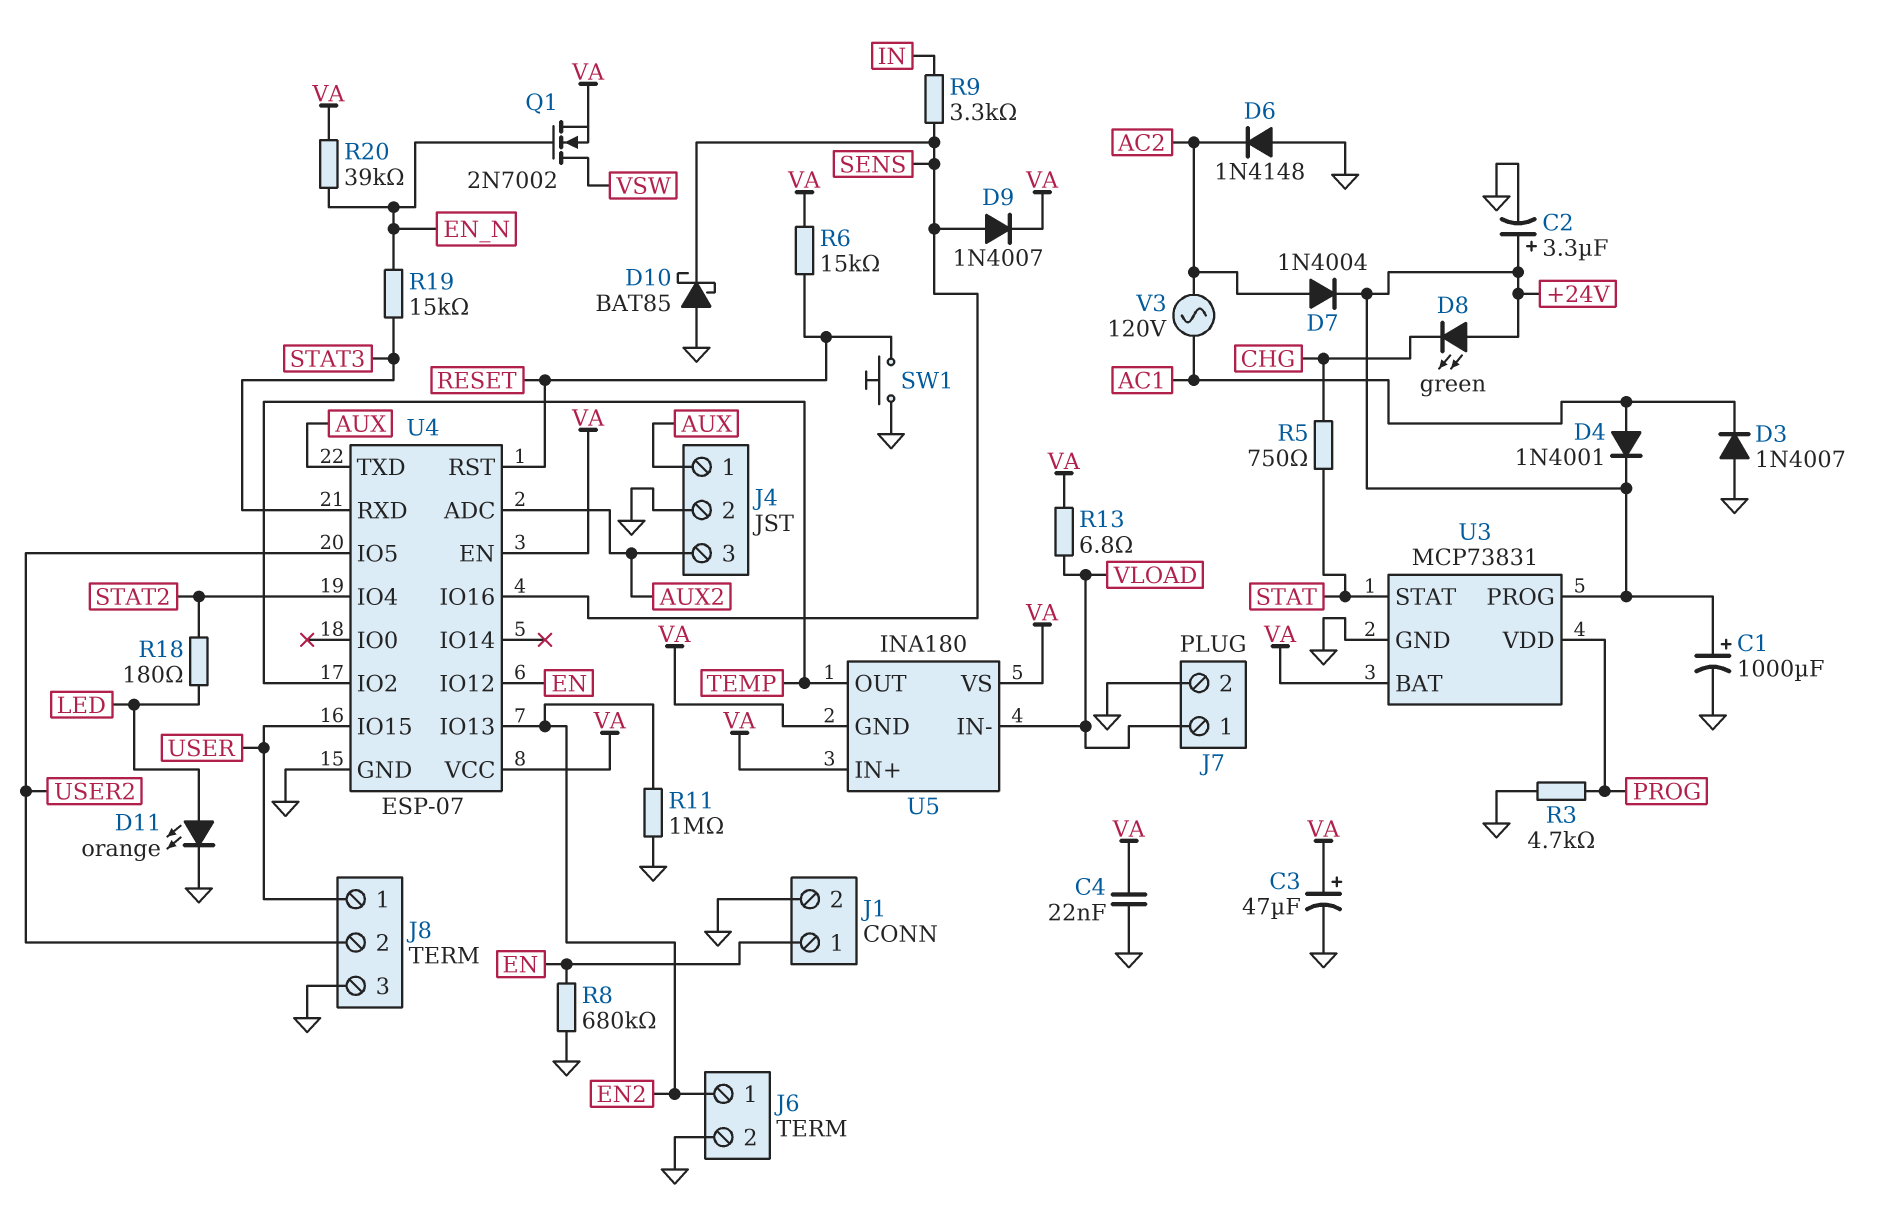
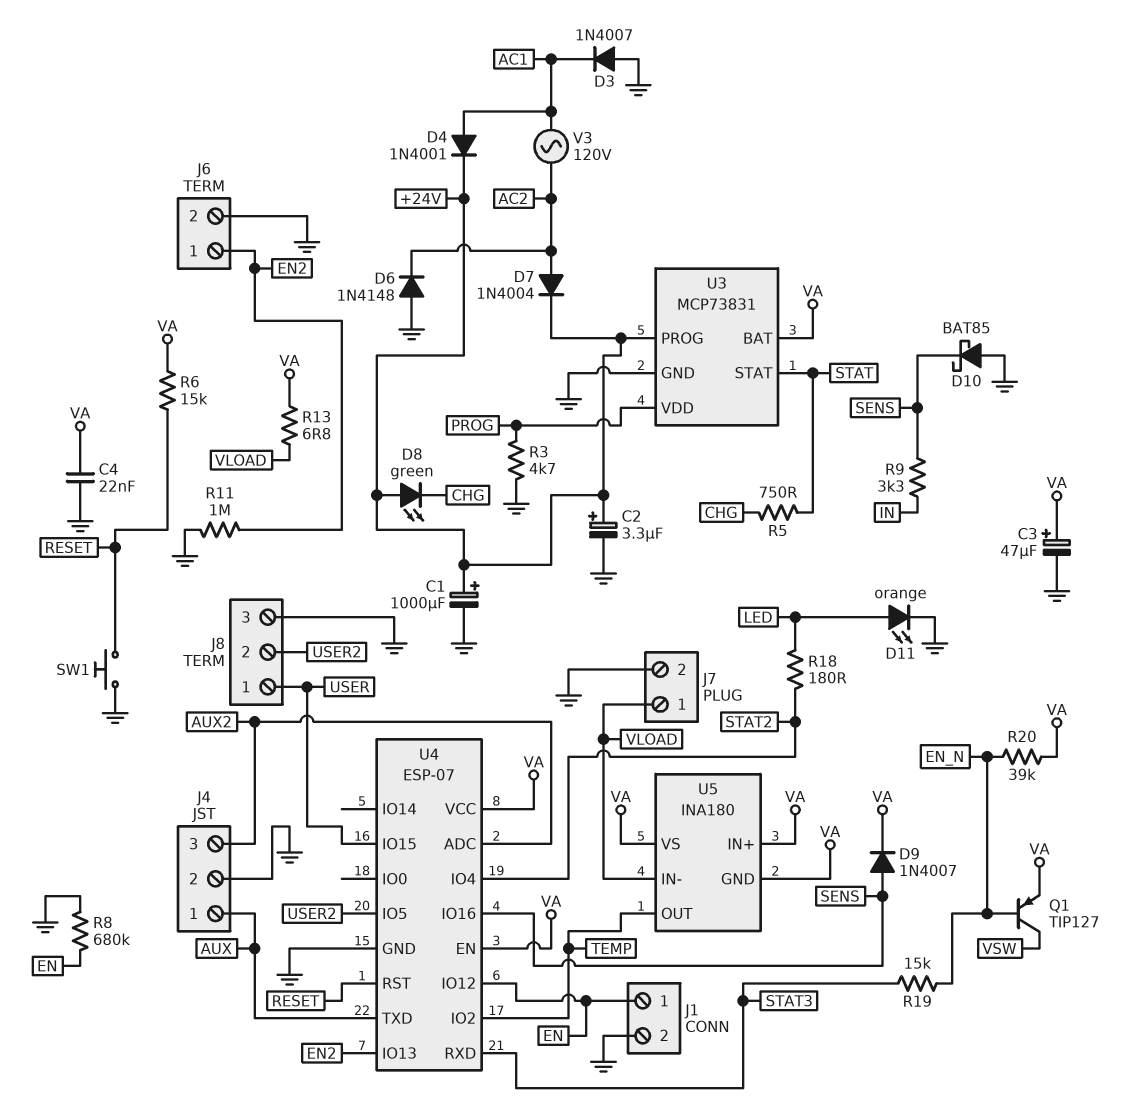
Q1: NMOS 2N7002 (G EN_N, D VSW, S VA) -> PNP TIP127 (B EN_N, C VSW, E VA)

